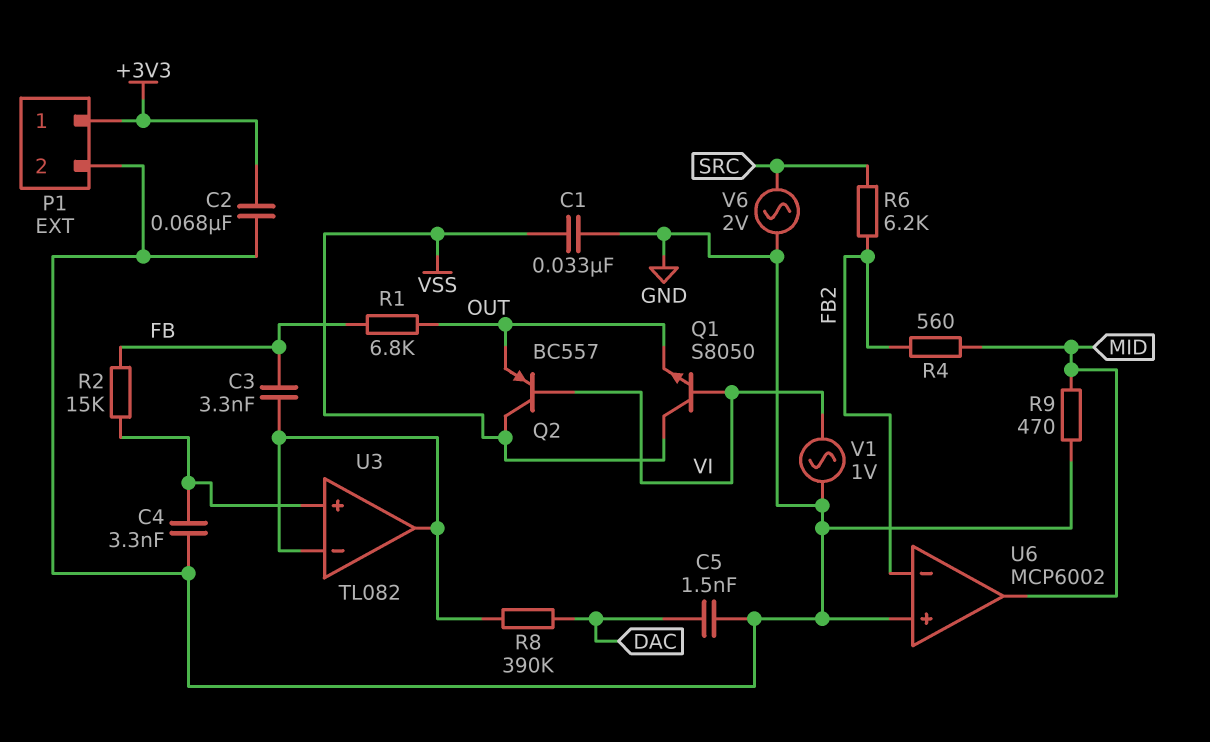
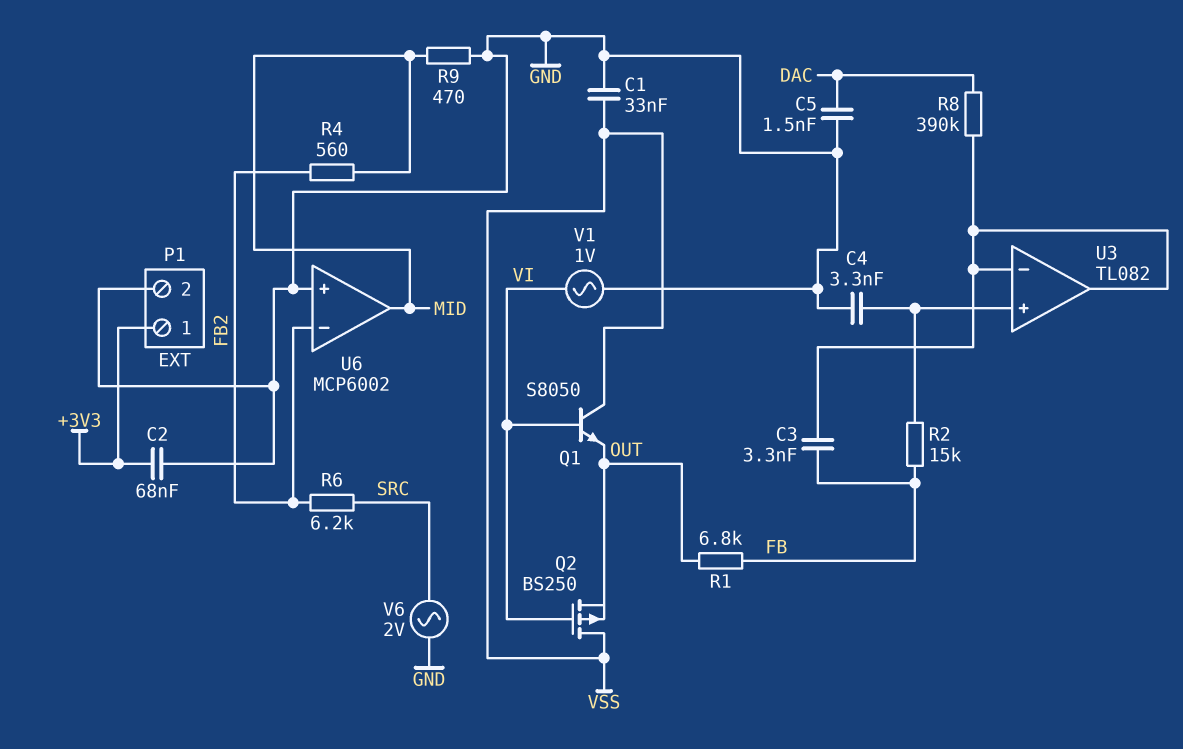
Q2: PNP BC557 (B VI, C VSS, E OUT) -> PMOS BS250 (G VI, D VSS, S OUT)

